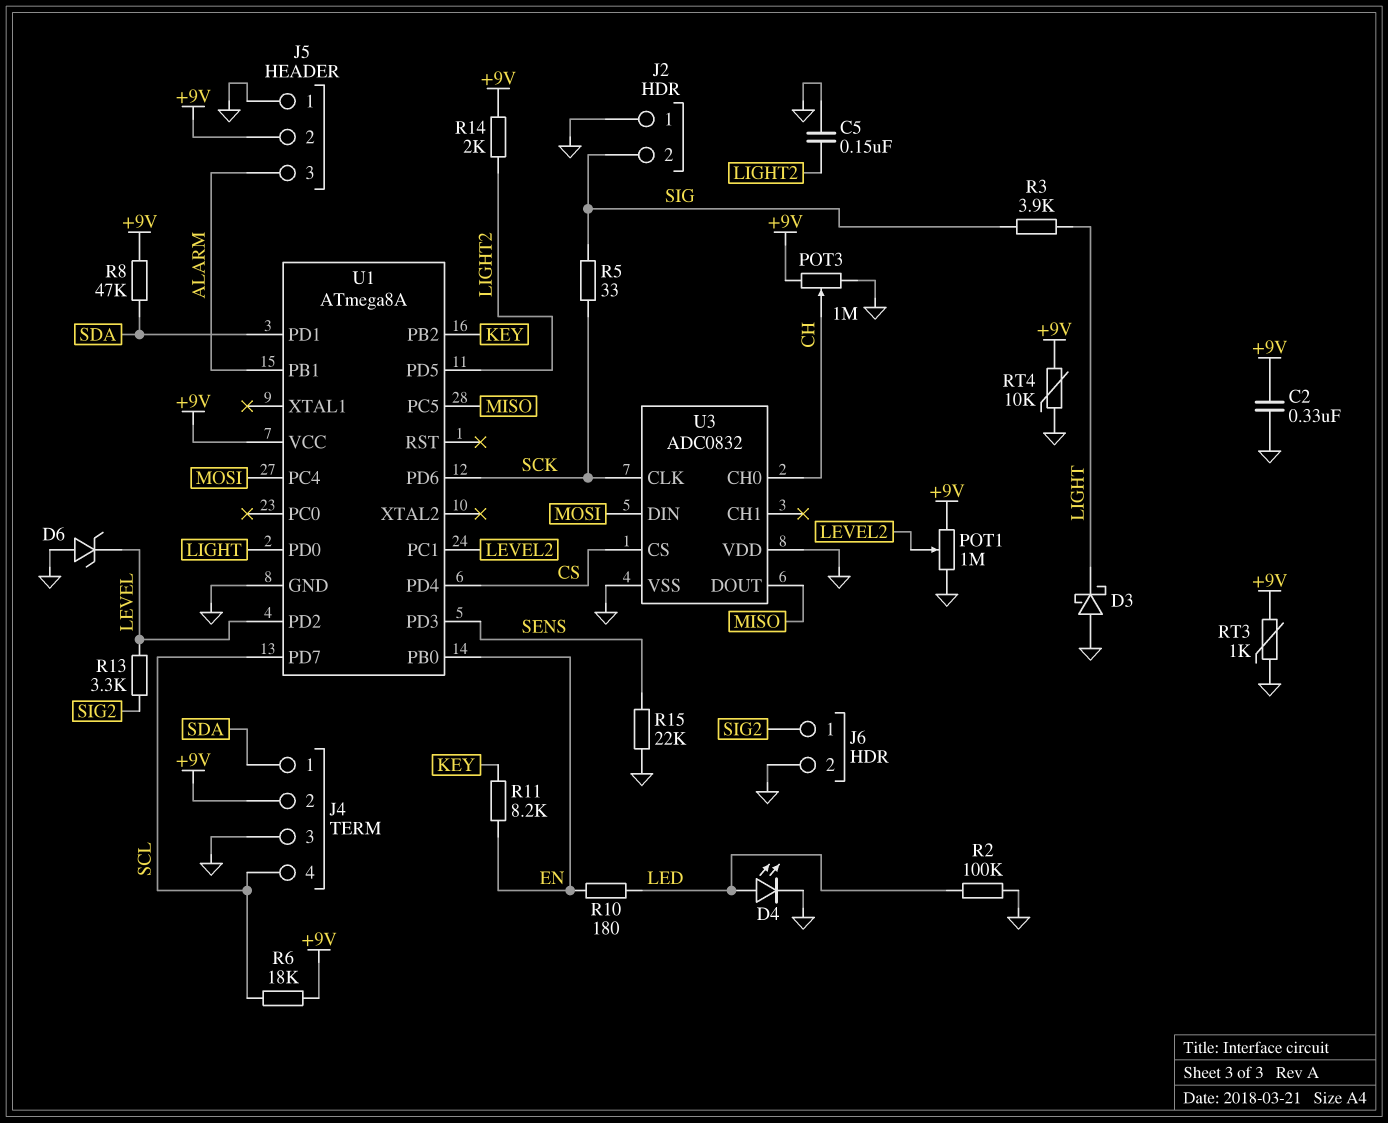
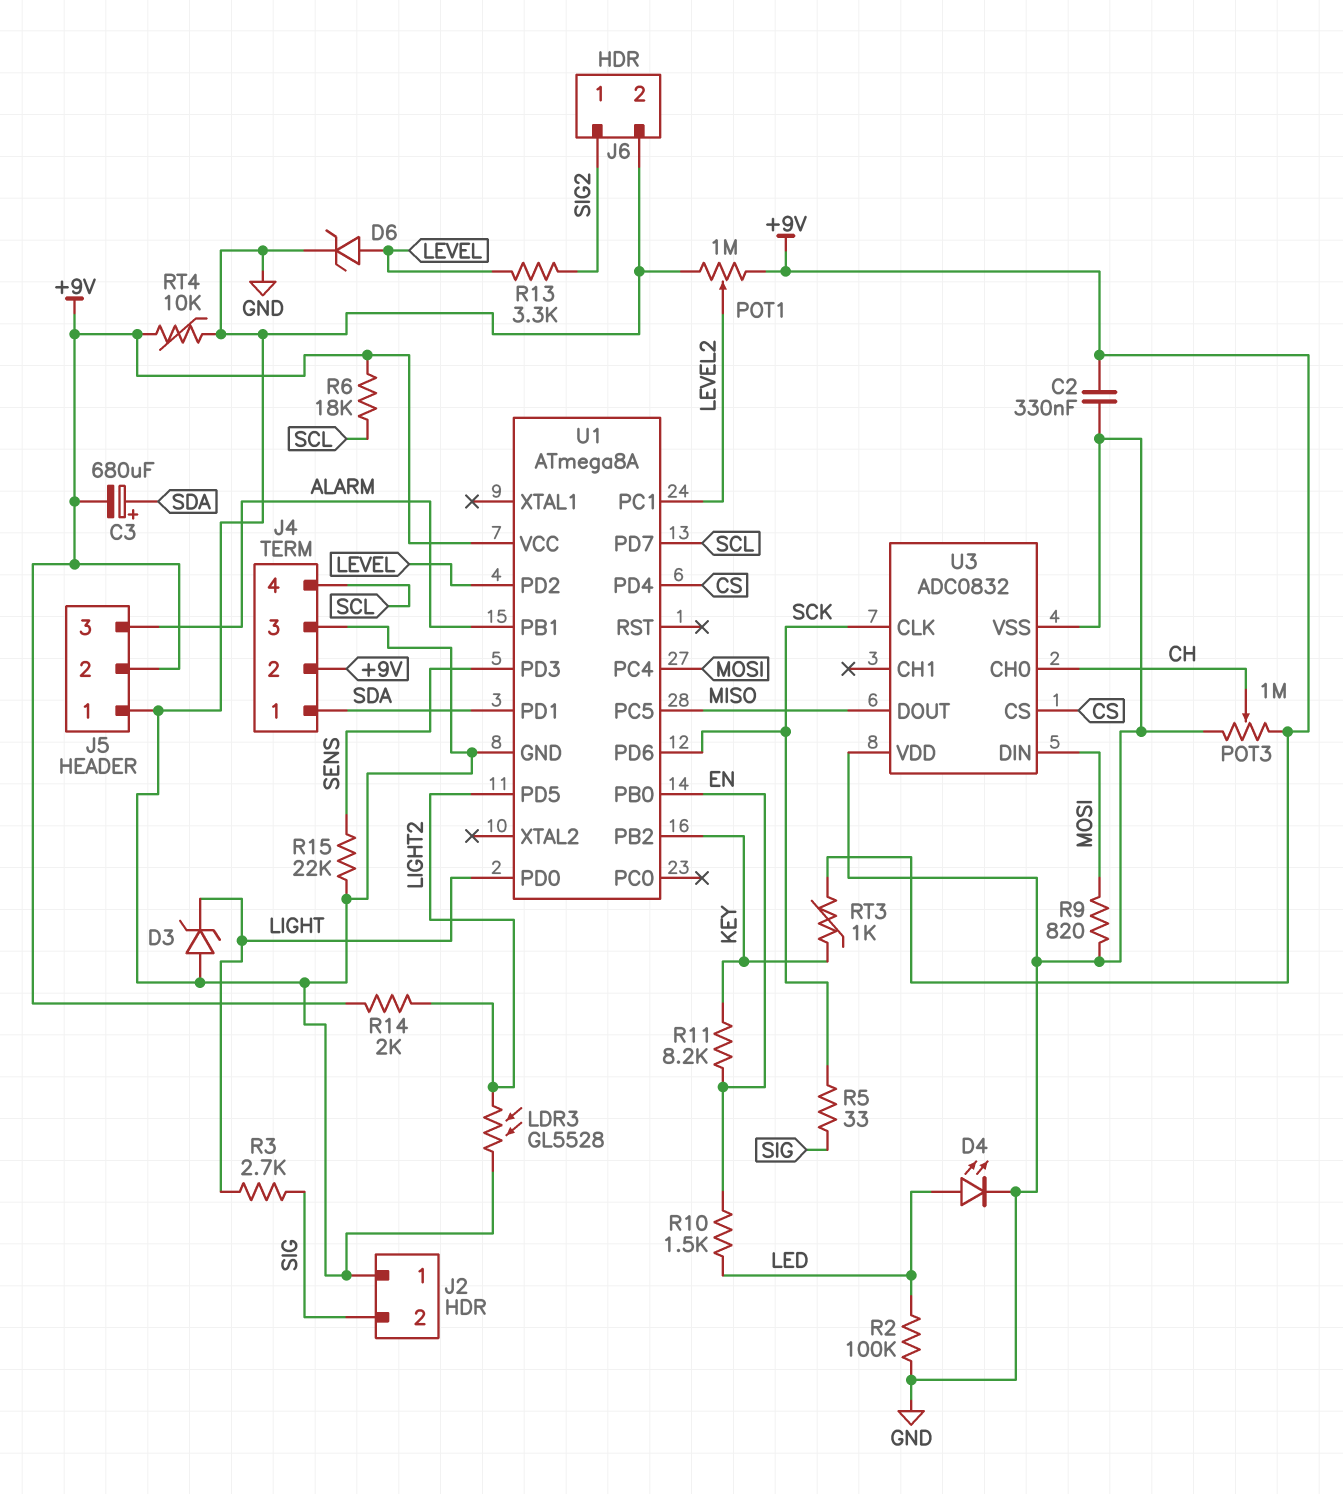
C3: none -> 680uF (plus SDA, minus +9V)
C5: 150nF (GND, LIGHT2) -> none
D3: schottky (A GND, K LIGHT) -> zener (A GND, K LIGHT)
D6: zener (A GND, K LEVEL) -> zener (A LEVEL, K GND)
LDR3: none -> GL5528 (GND, LIGHT2)
R3: 3.9k (LIGHT, SIG) -> 2.7k (LIGHT, SIG)
R8: 47k (+9V, SDA) -> none
R9: none -> 820 (GND, MOSI)
R10: 180 (EN, LED) -> 1.5k (EN, LED)
RT3: 1k (+9V, GND) -> 1k (+9V, KEY)

